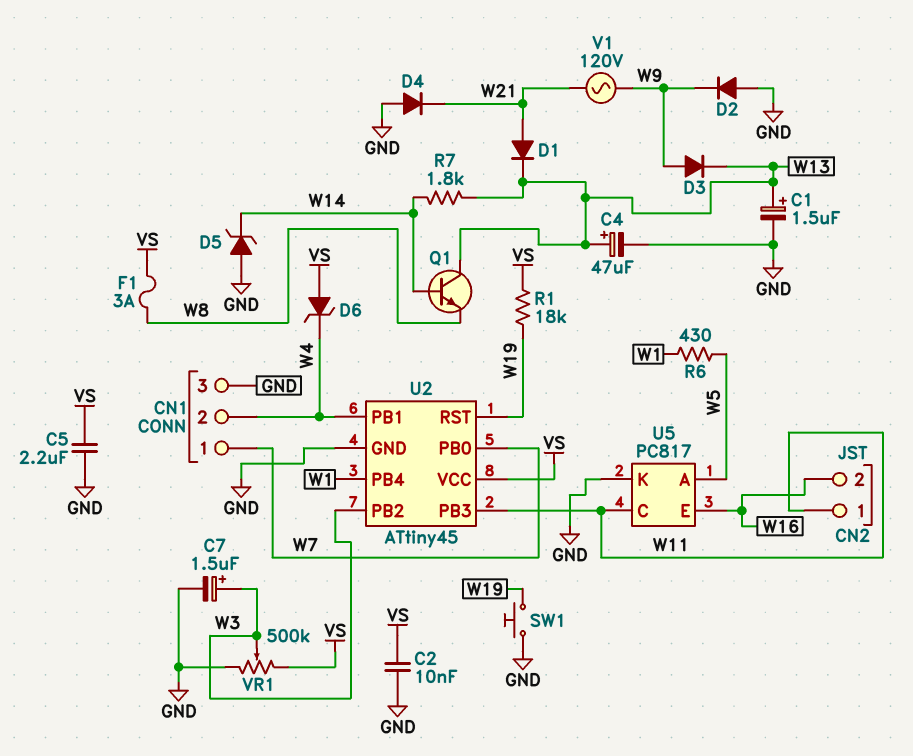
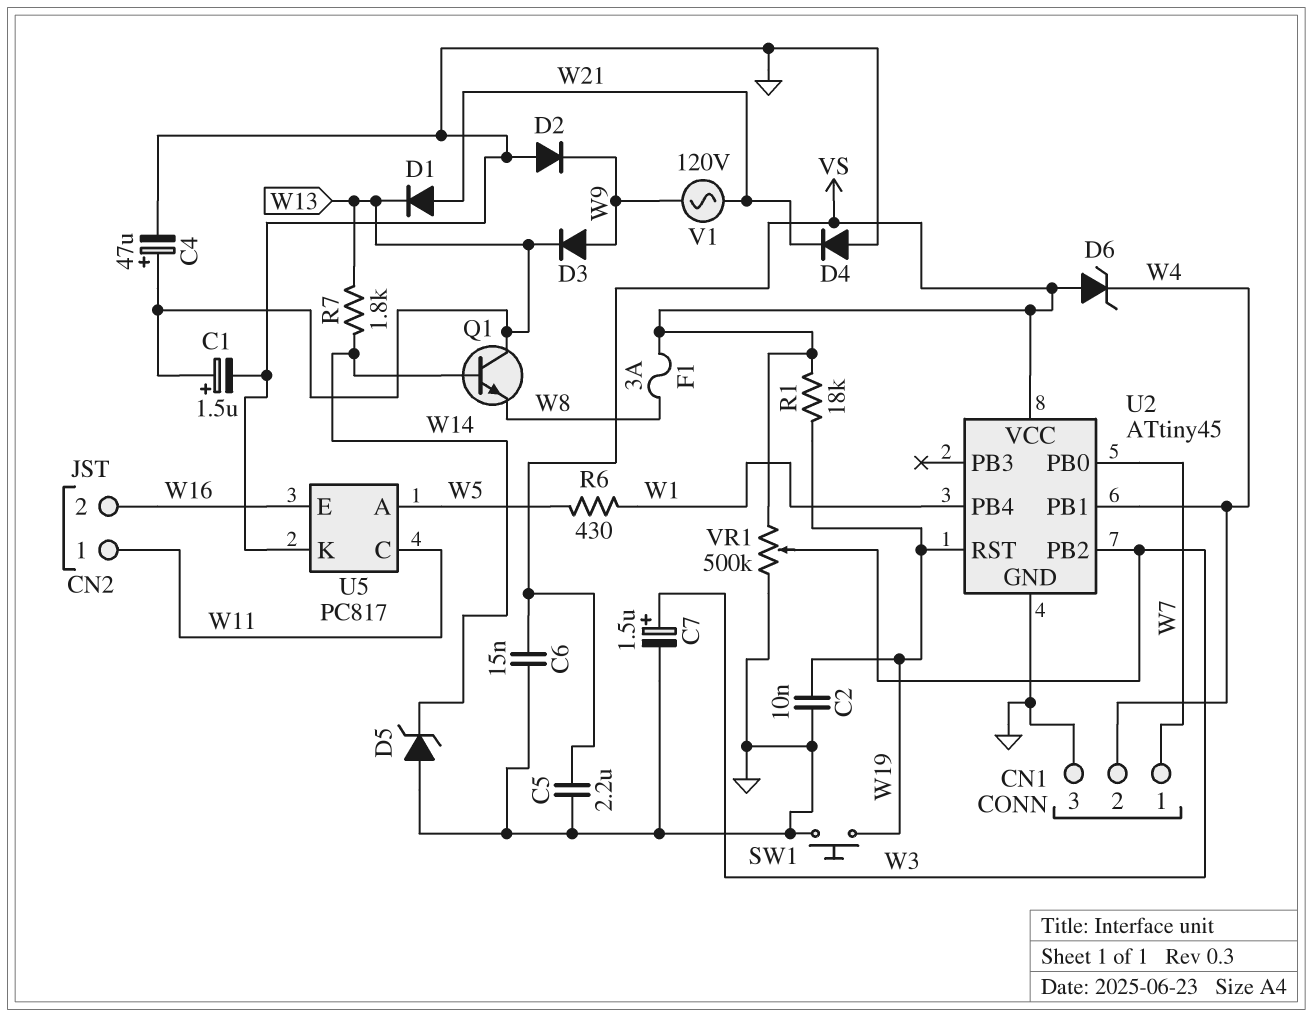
C2: 10nF (GND, VS) -> 10nF (GND, W19)
C6: none -> 15nF (GND, VS)
U2 pin PB3: W11 -> none

